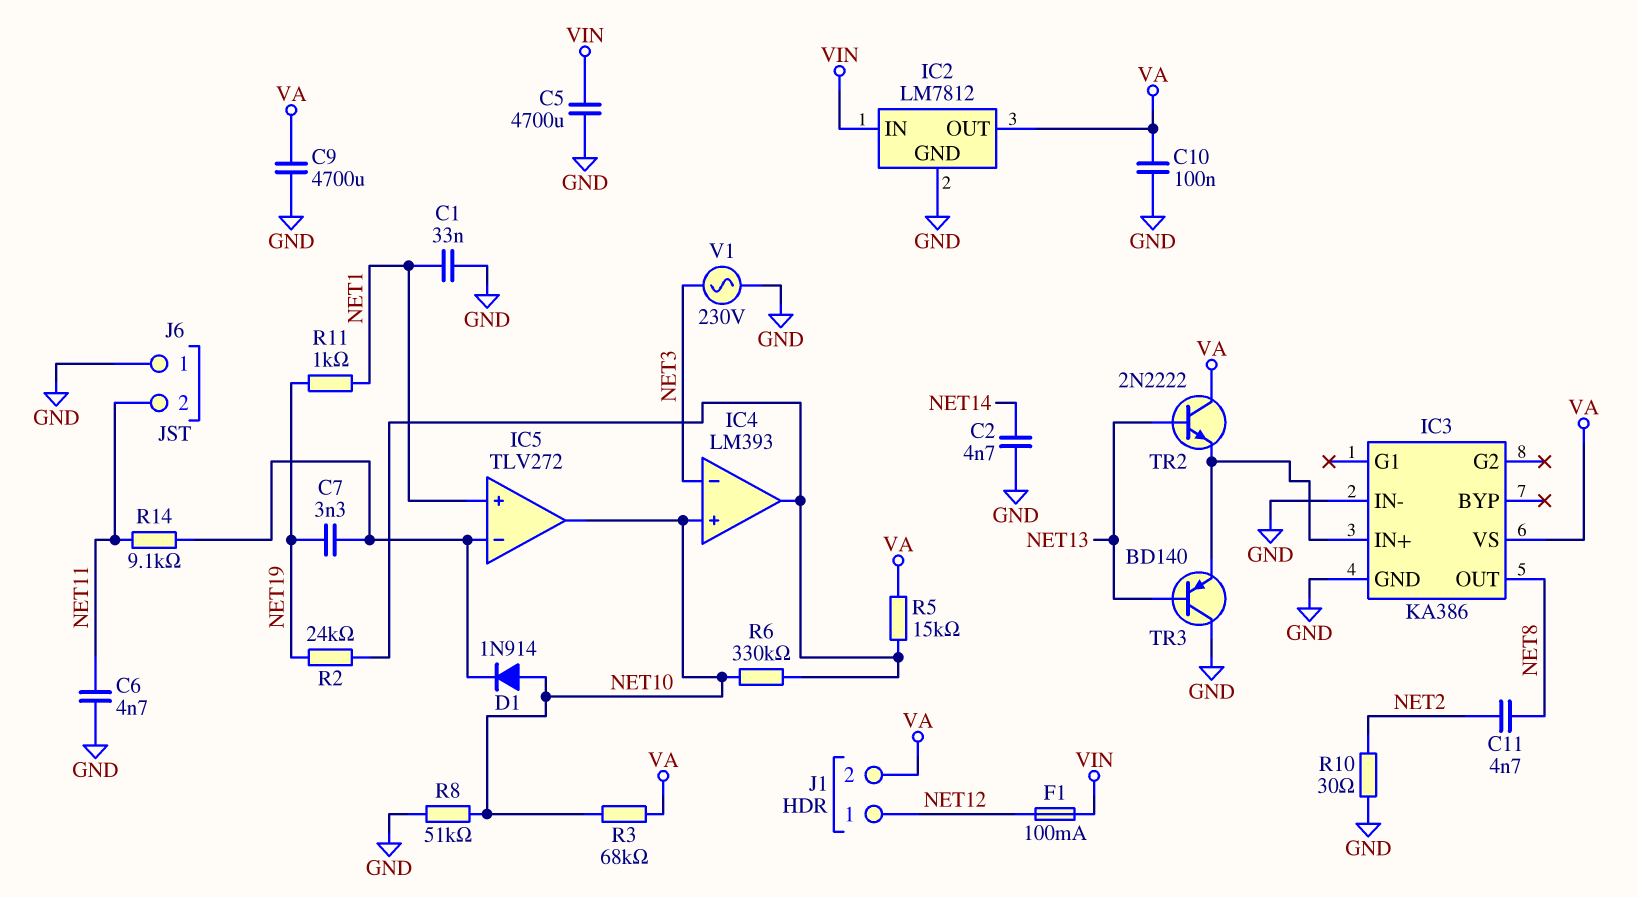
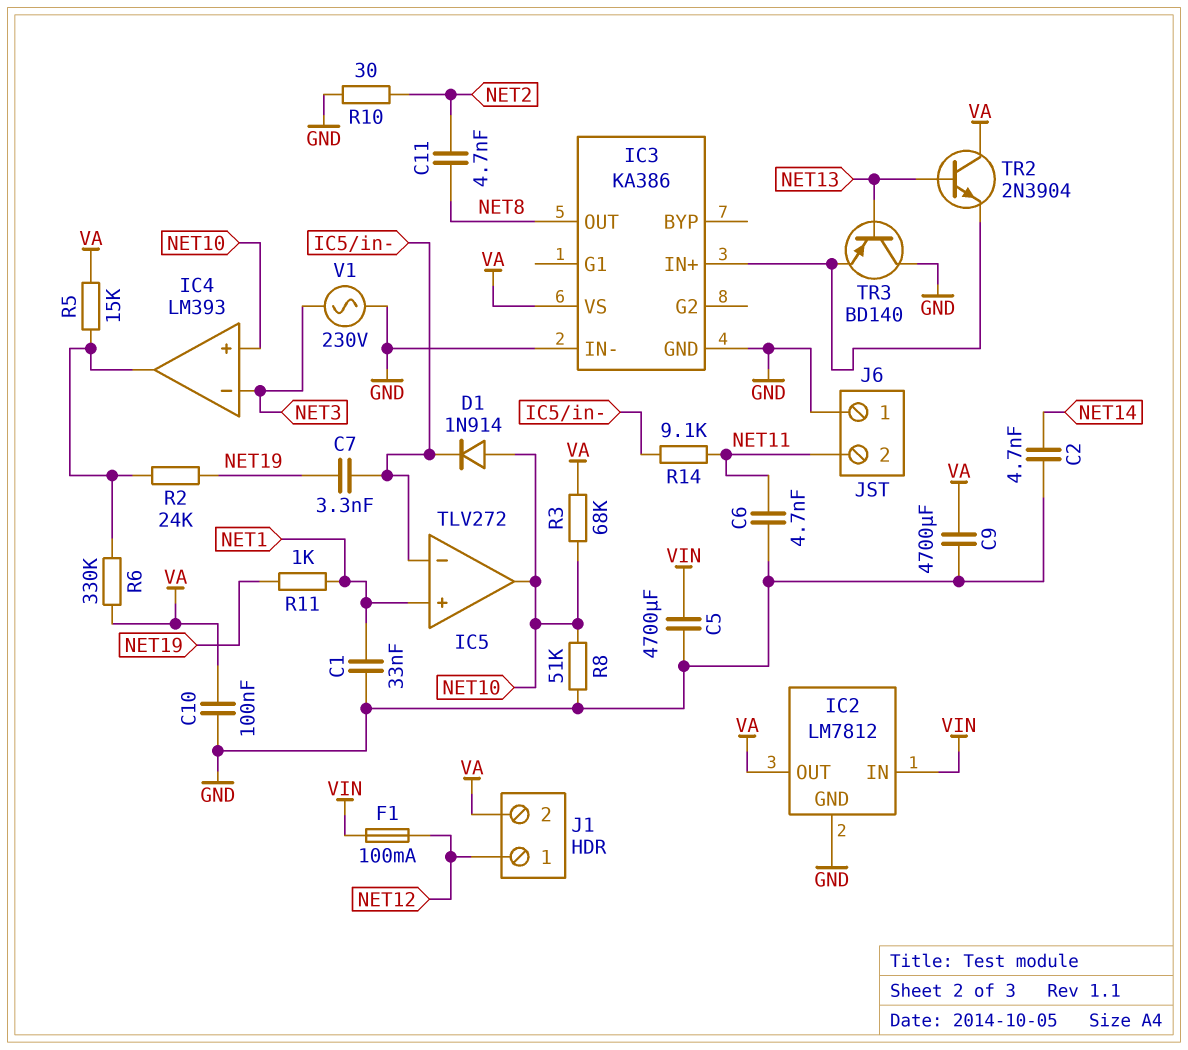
R6: 330k (IC4/out, NET10) -> 330k (IC4/out, VA)
TR2: NPN 2N2222 (B NET13, C VA, E IC3/IN+) -> NPN 2N3904 (B NET13, C VA, E IC3/IN+)

